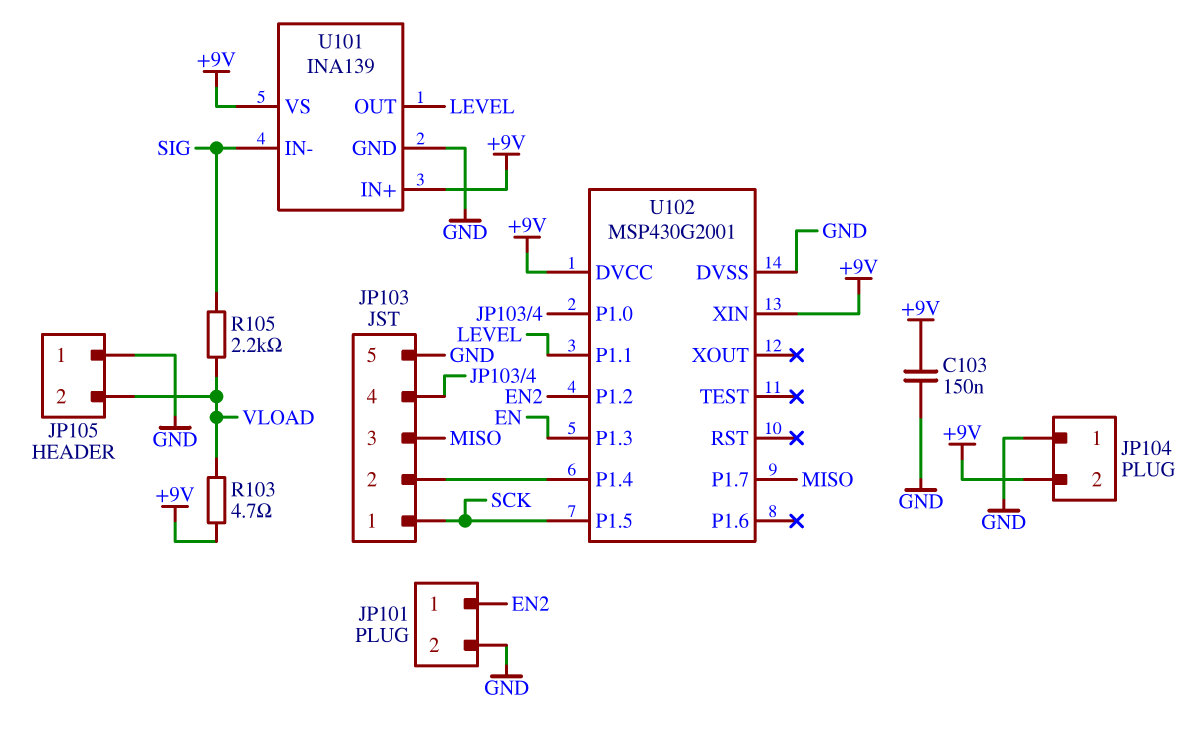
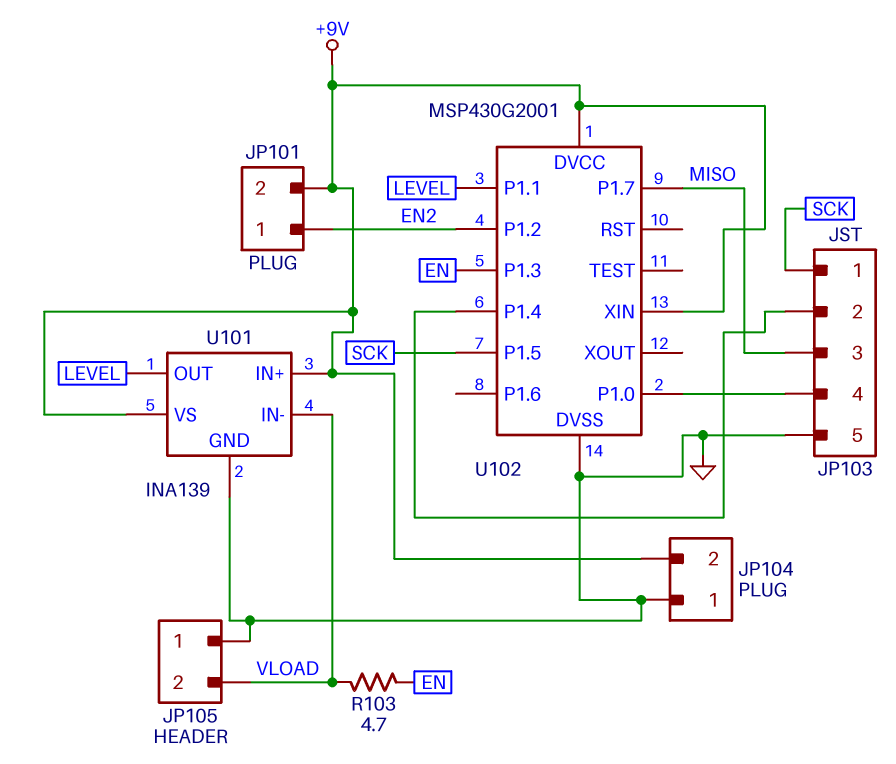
C103: 150nF (+9V, GND) -> none
JP101 pin 2: GND -> +9V
R103: 4.7 (+9V, VLOAD) -> 4.7 (EN, VLOAD)
R105: 2.2k (SIG, VLOAD) -> none
U101 pin IN-: SIG -> VLOAD

